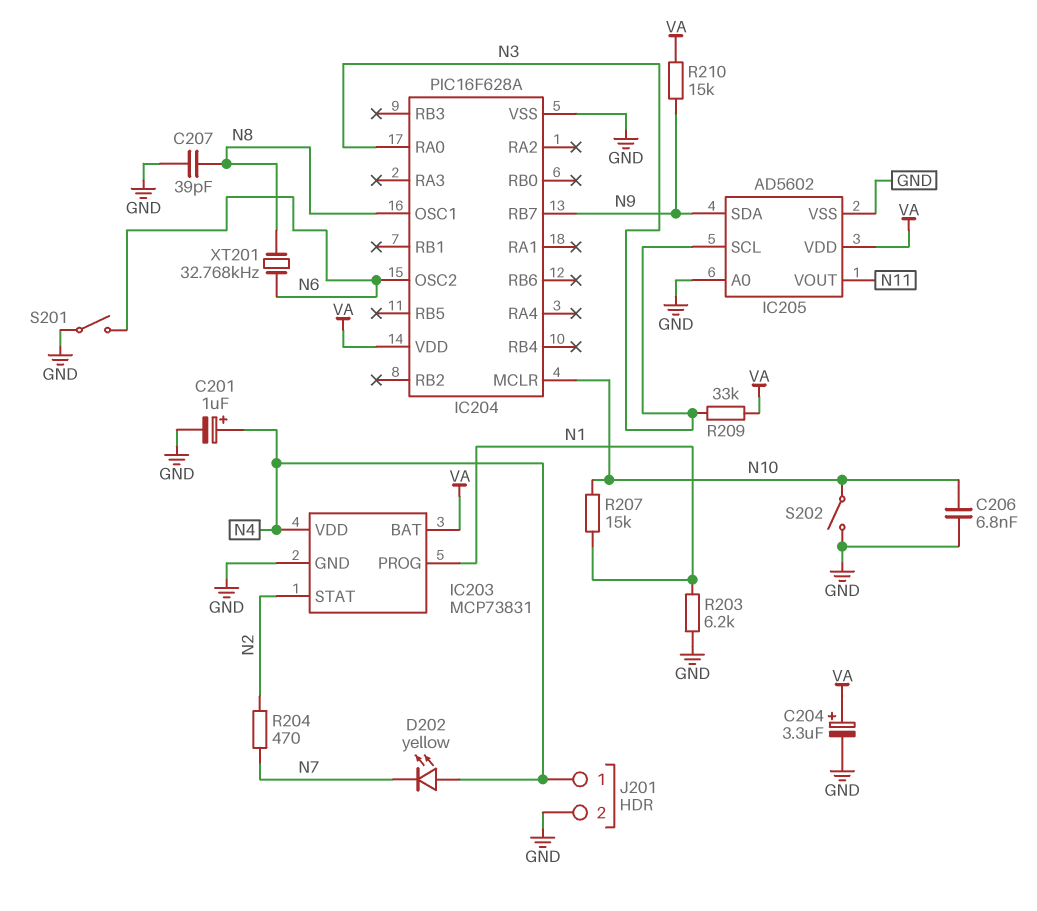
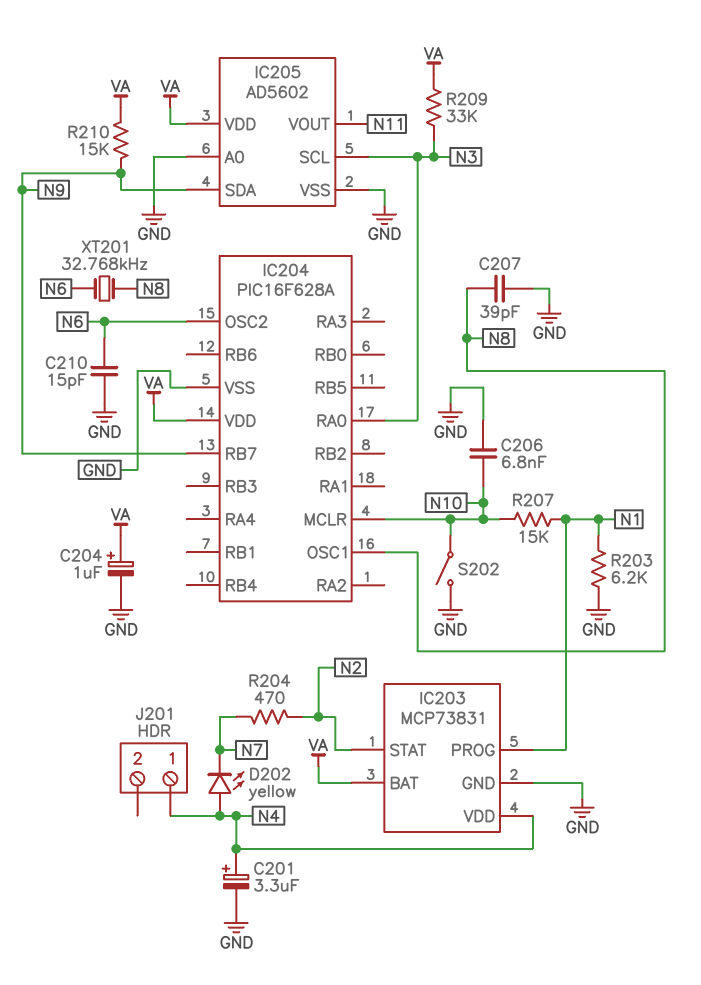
C201: 1uF (plus N4, minus GND) -> 3.3uF (plus N4, minus GND)
C204: 3.3uF (plus VA, minus GND) -> 1uF (plus VA, minus GND)
C210: none -> 15pF (GND, N6)
J201 pin 2: GND -> none
S201: switch (GND, N6) -> none

